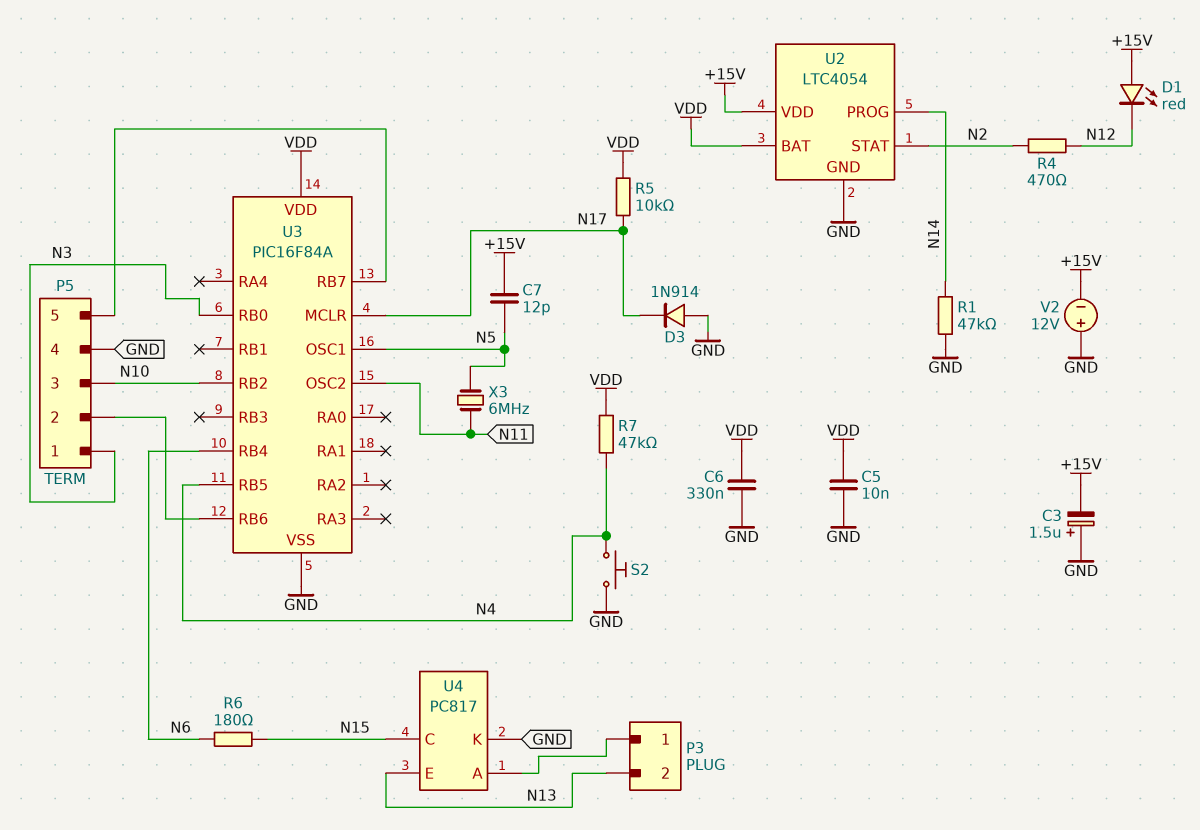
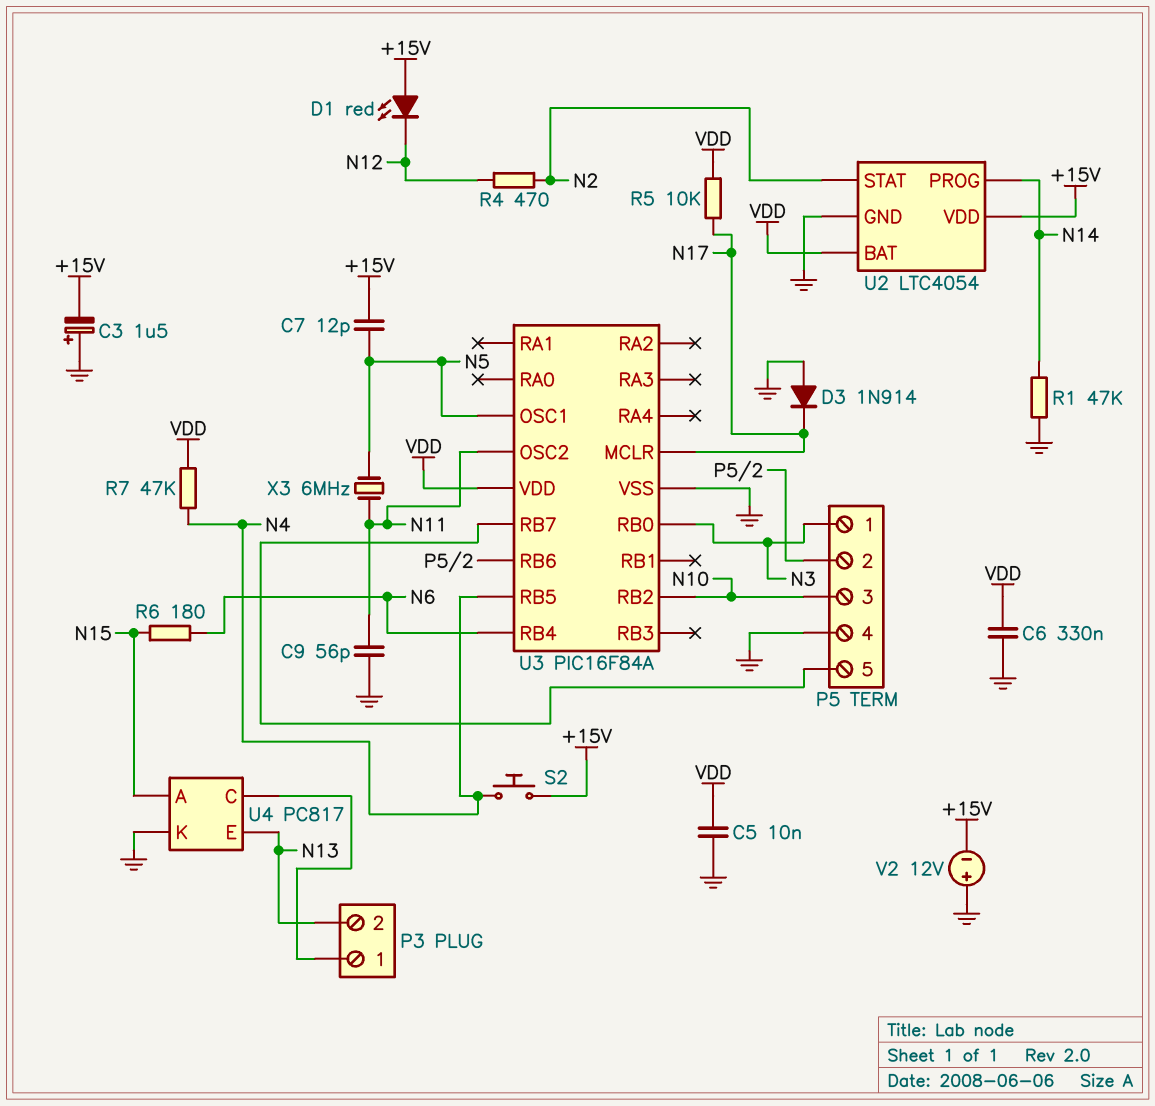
C9: none -> 56pF (GND, N11)
S2: button (GND, N4) -> button (+15V, N4)
U4 pin A: P3/1 -> N15
U4 pin C: N15 -> P3/1

